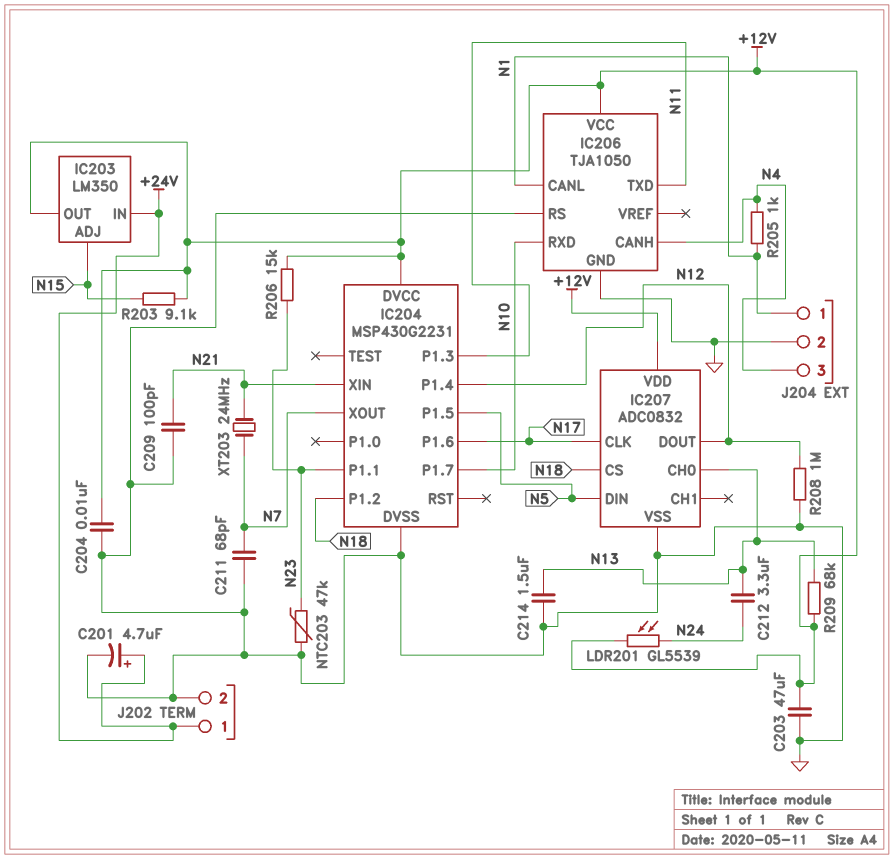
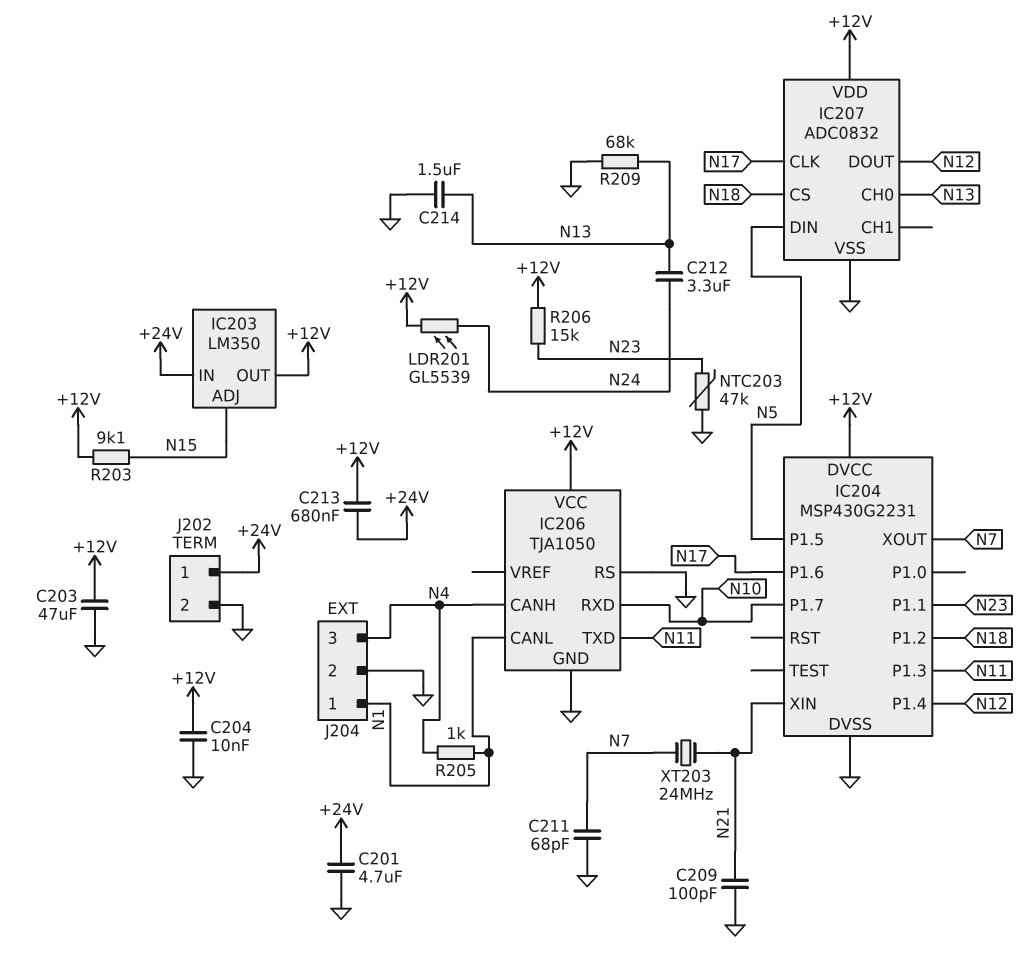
C201: 4.7uF (plus +24V, minus GND) -> 4.7uF (+24V, GND)
C213: none -> 680nF (+12V, +24V)
R208: 1M (GND, N12) -> none
R209: 68k (+12V, N13) -> 68k (GND, N13)

